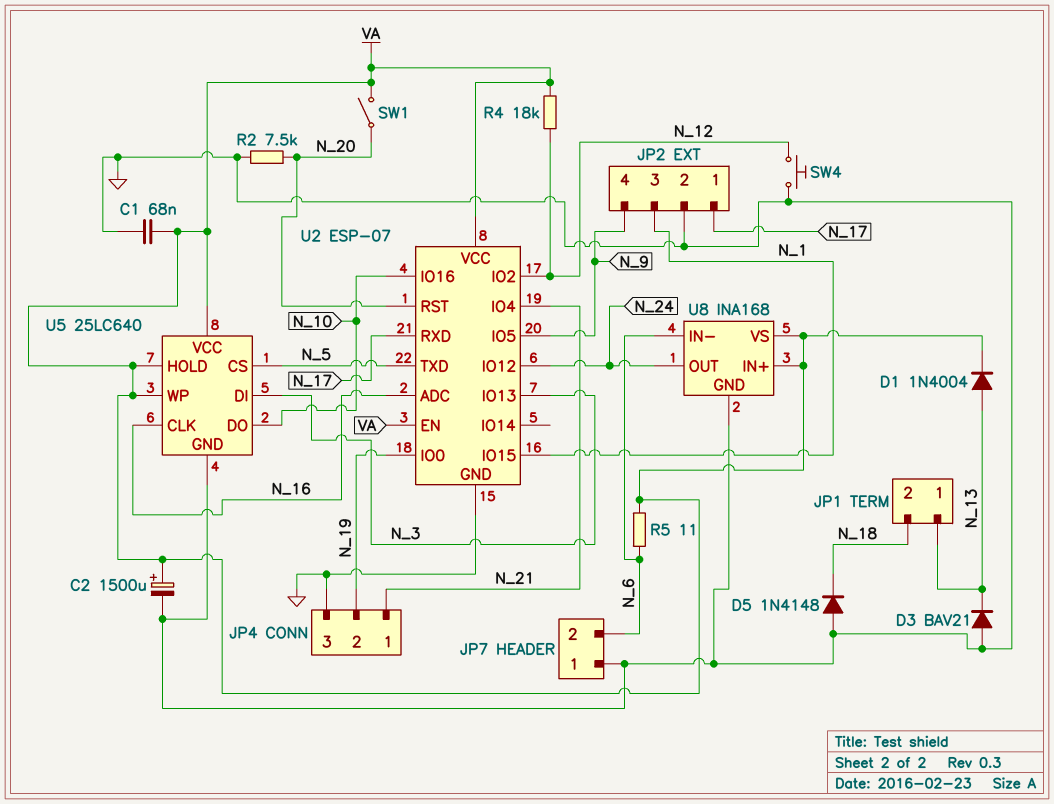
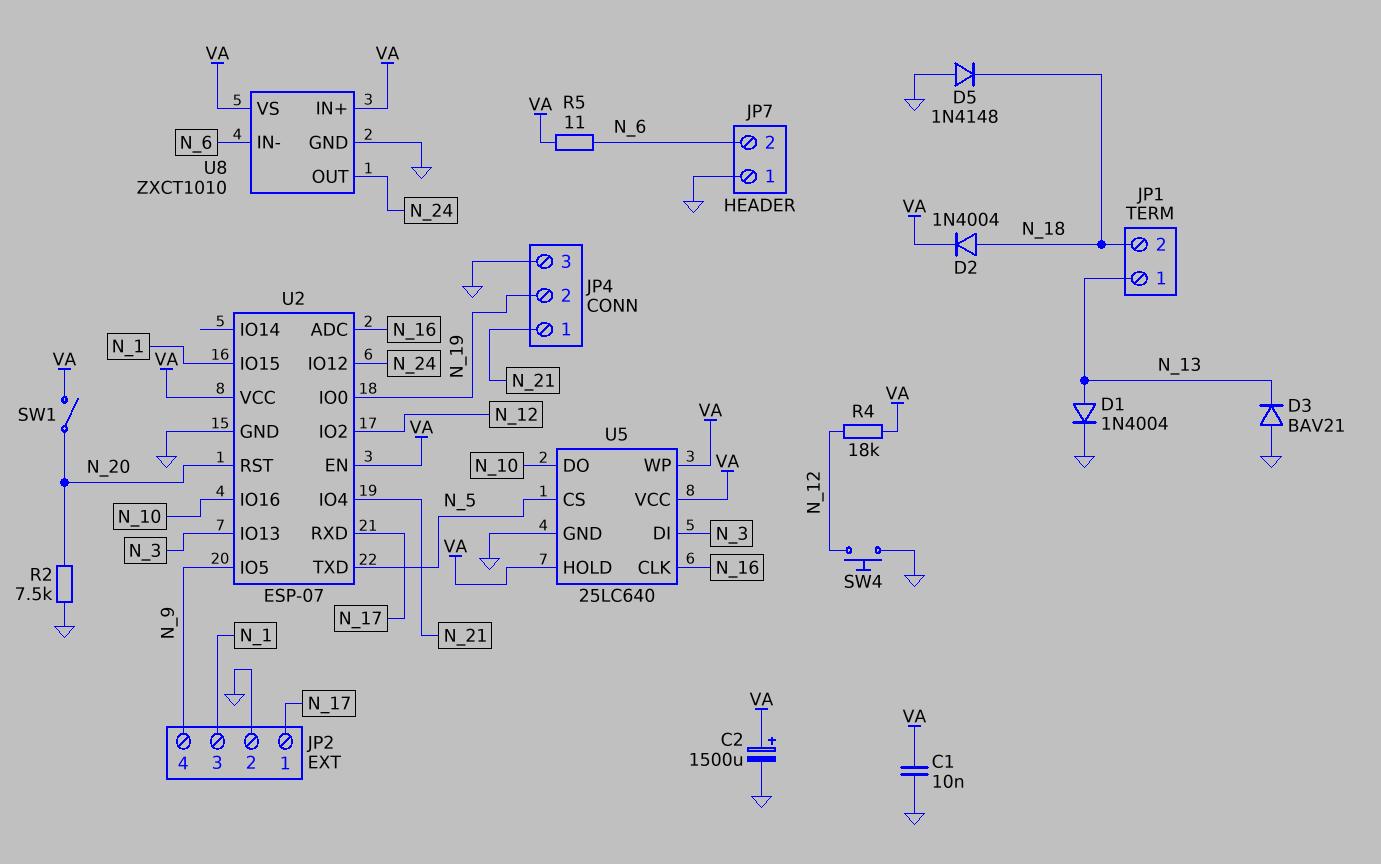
C1: 68nF (GND, VA) -> 10nF (GND, VA)
D1: diode 1N4004 (A N_13, K VA) -> diode 1N4004 (A N_13, K GND)
D2: none -> diode 1N4004 (A N_18, K VA)
U8: INA168 -> ZXCT1010

